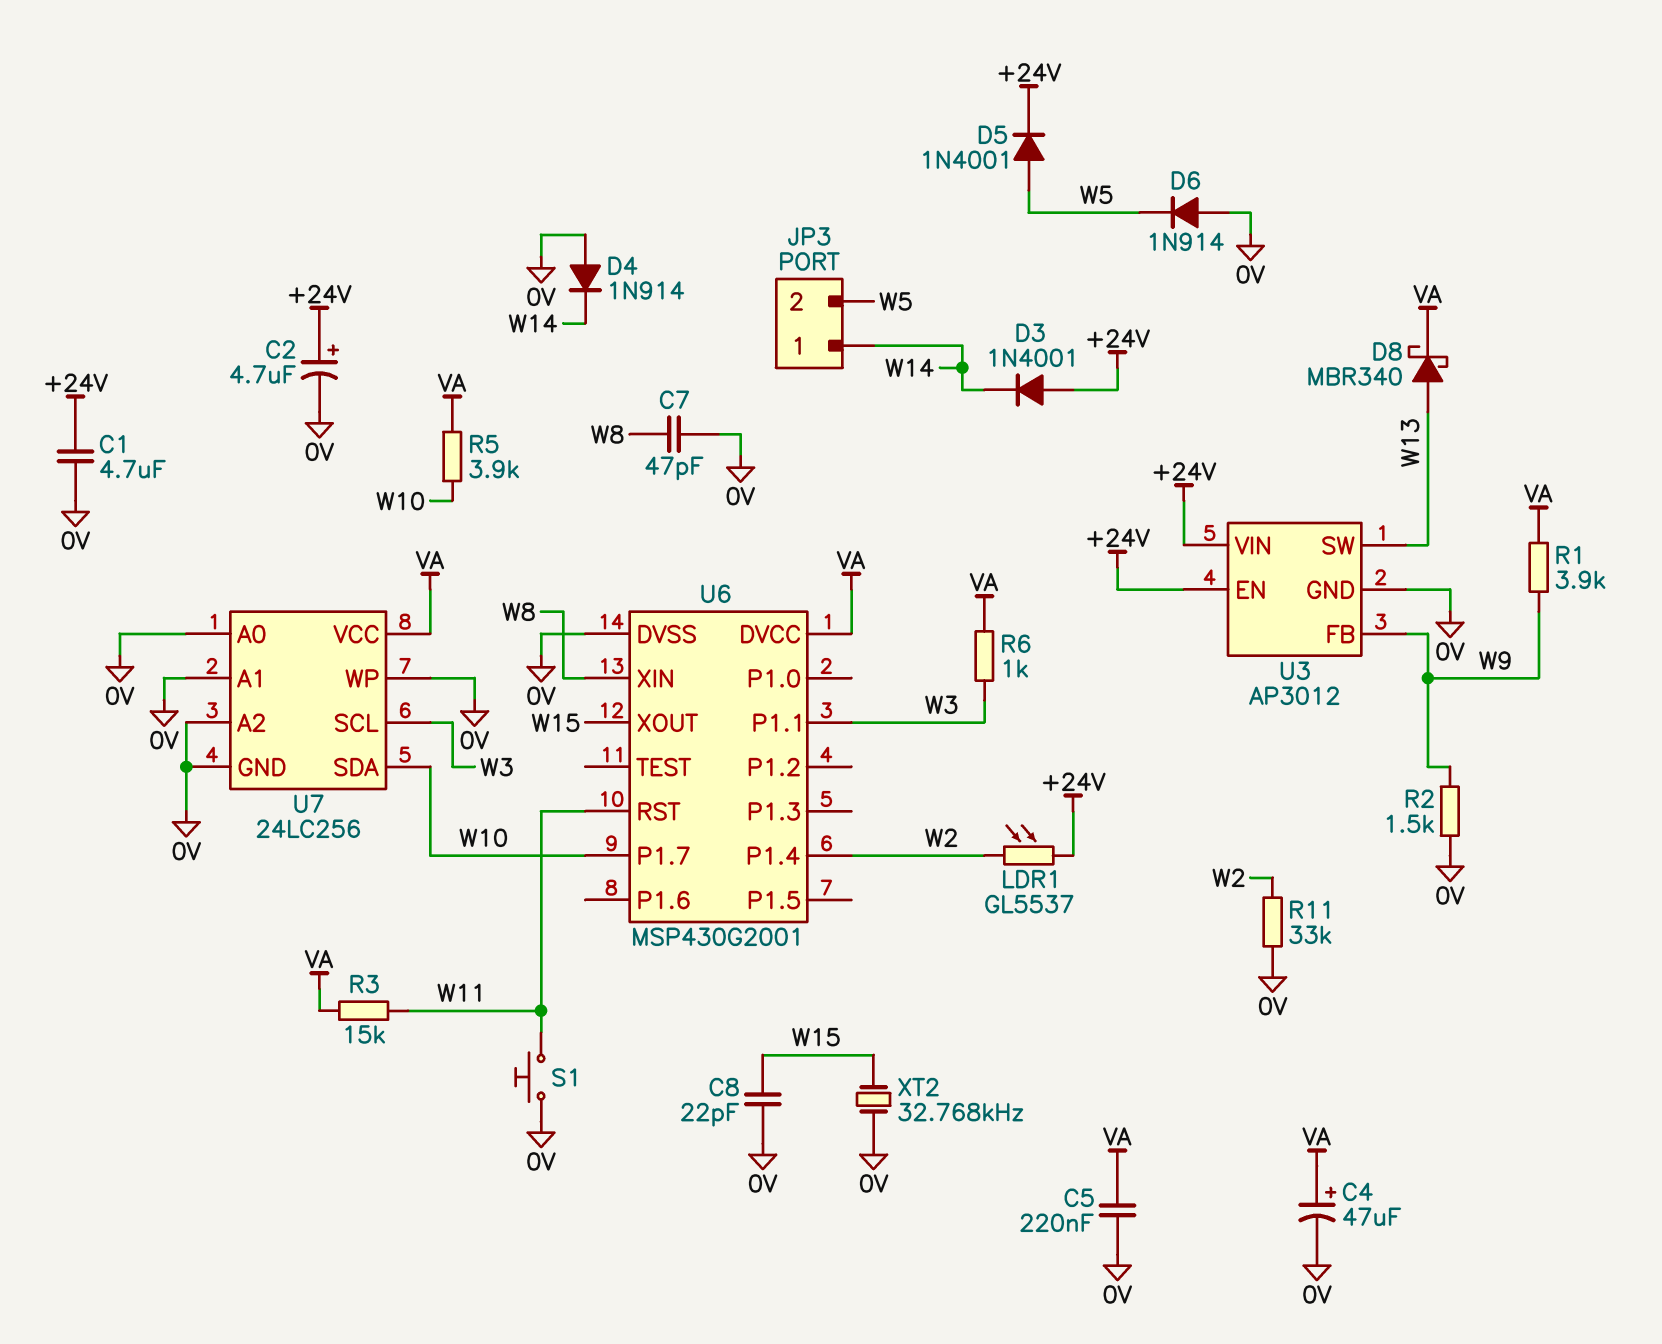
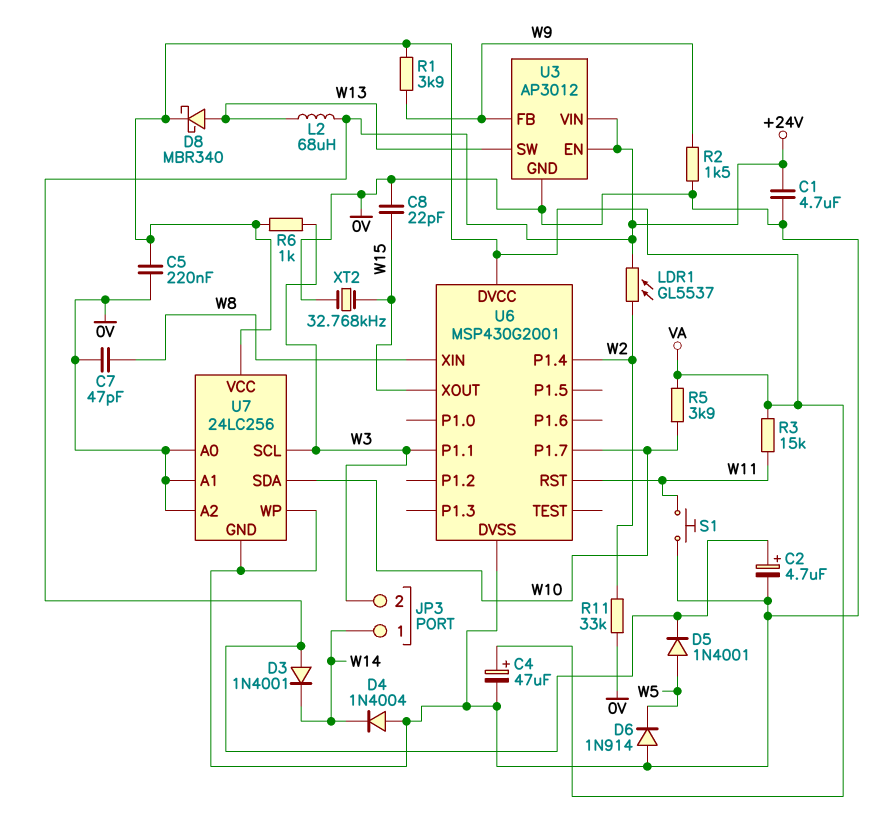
D4: diode 1N914 (A 0V, K W14) -> diode 1N4004 (A 0V, K W14)
JP3 pin 2: W5 -> W3
L2: none -> 68uH (+24V, W13)

